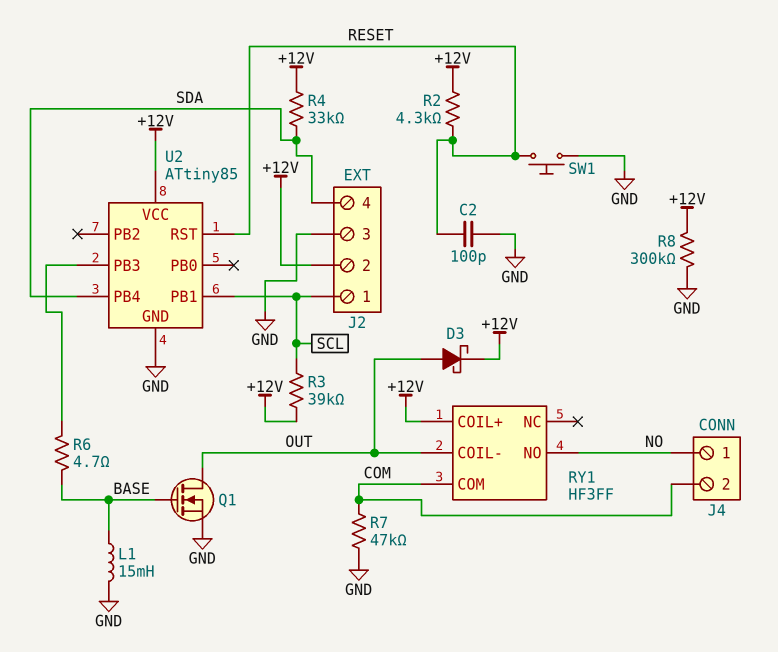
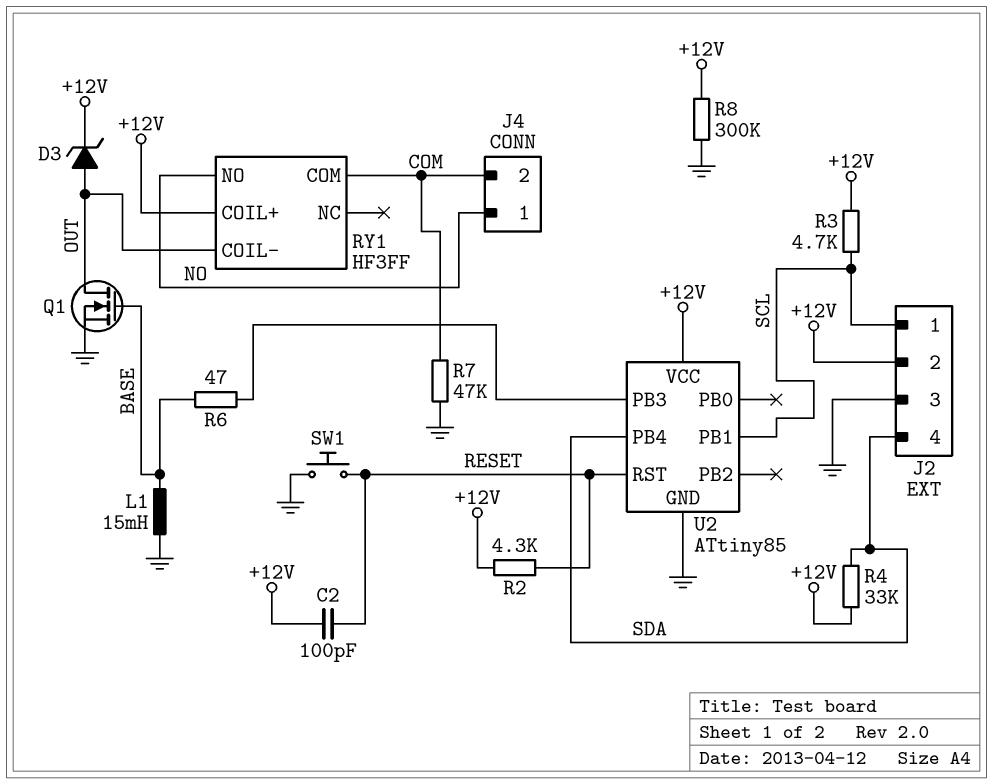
C2: 100pF (GND, RESET) -> 100pF (+12V, RESET)
D3: schottky (A OUT, K +12V) -> zener (A OUT, K +12V)
R3: 39k (+12V, SCL) -> 4.7k (+12V, SCL)
R6: 4.7 (BASE, U2/PB3) -> 47 (BASE, U2/PB3)

